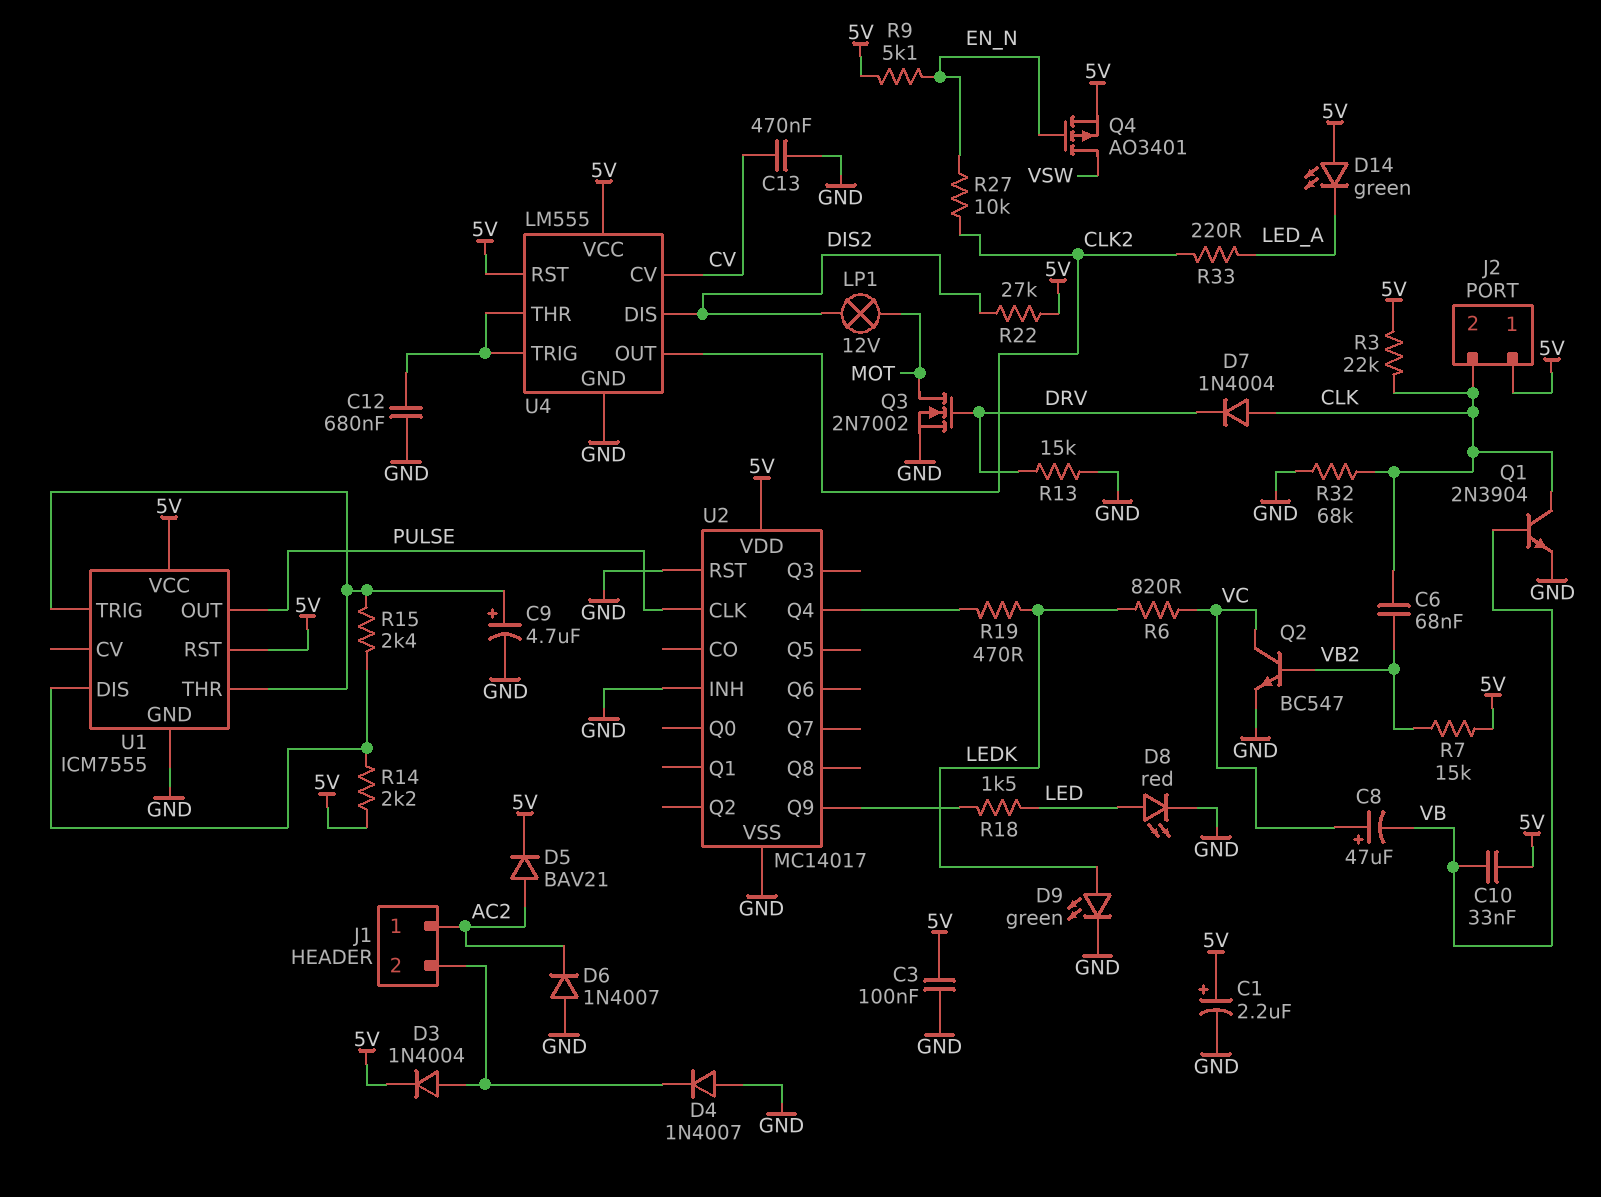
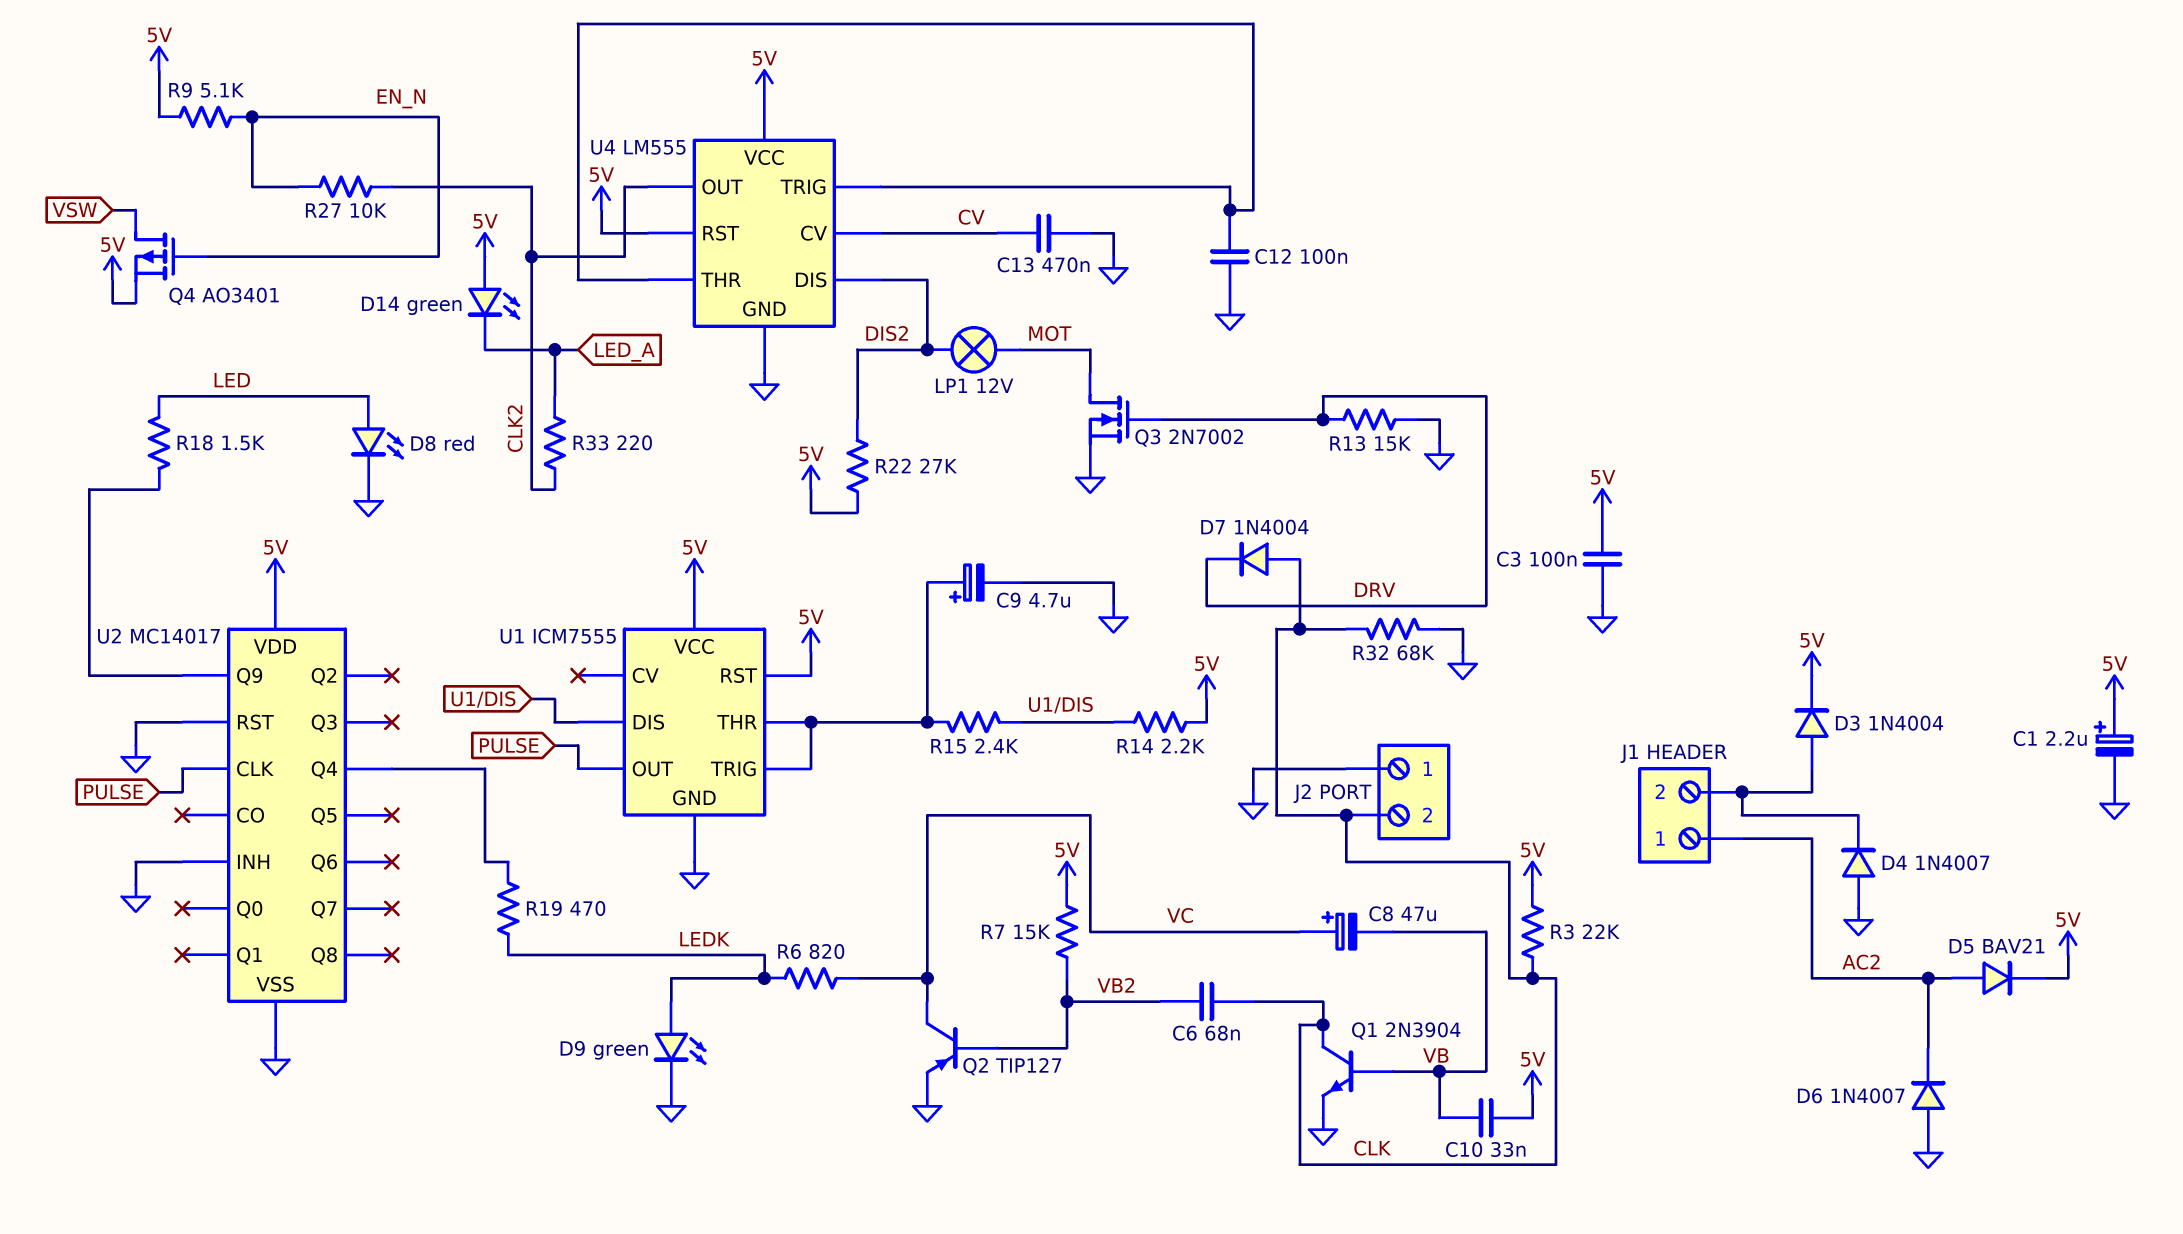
C12: 680nF (GND, U4/THR) -> 100nF (GND, U4/THR)
J2 pin 1: 5V -> GND
Q2: NPN BC547 (B VB2, C VC, E GND) -> PNP TIP127 (B VB2, C VC, E GND)

